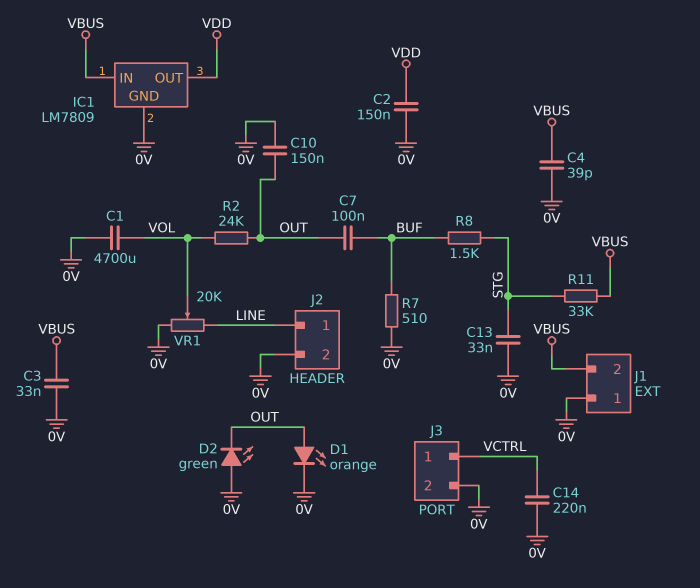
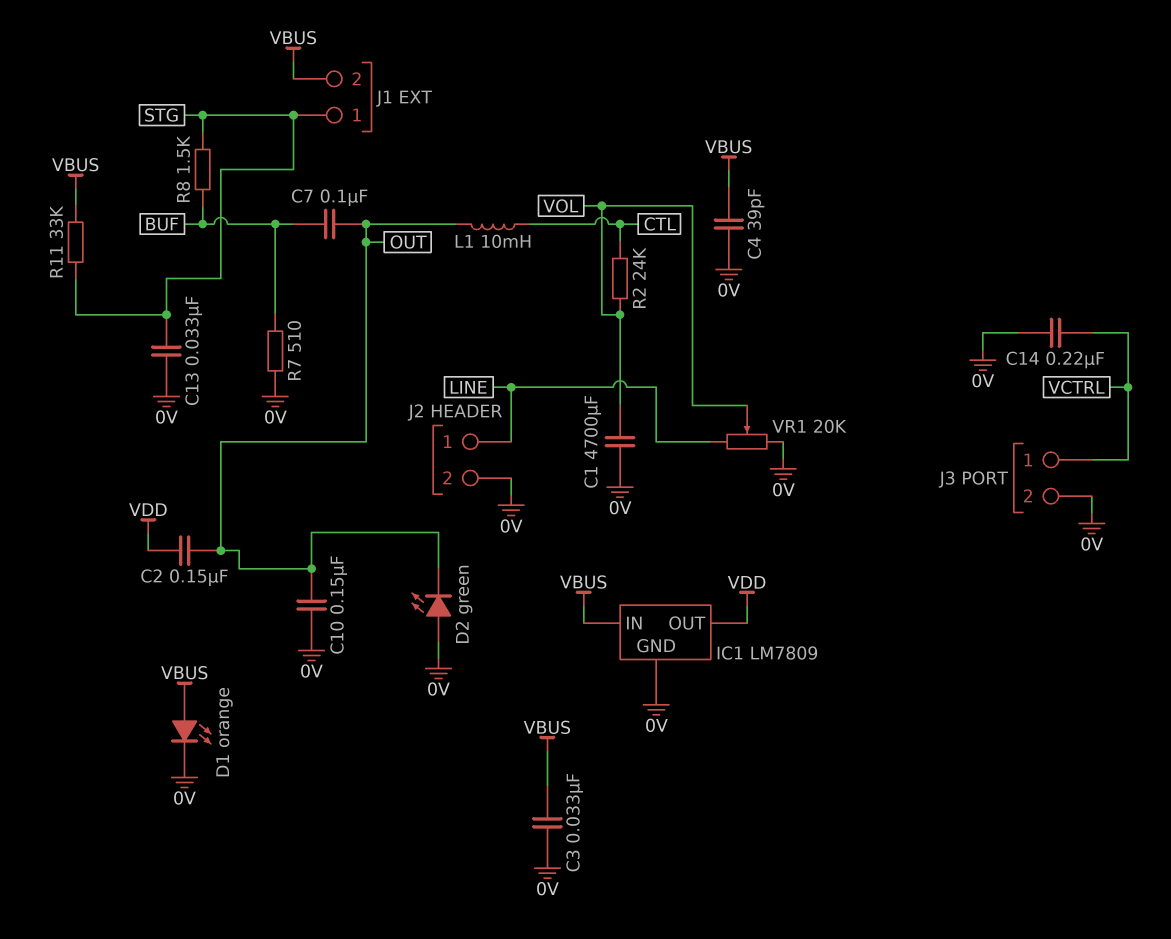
C2: 150nF (0V, VDD) -> 150nF (OUT, VDD)
D1: LED orange (A OUT, K 0V) -> LED orange (A VBUS, K 0V)
J1 pin 1: 0V -> STG
L1: none -> 10mH (CTL, OUT)
R2: 24k (OUT, VOL) -> 24k (CTL, VOL)

